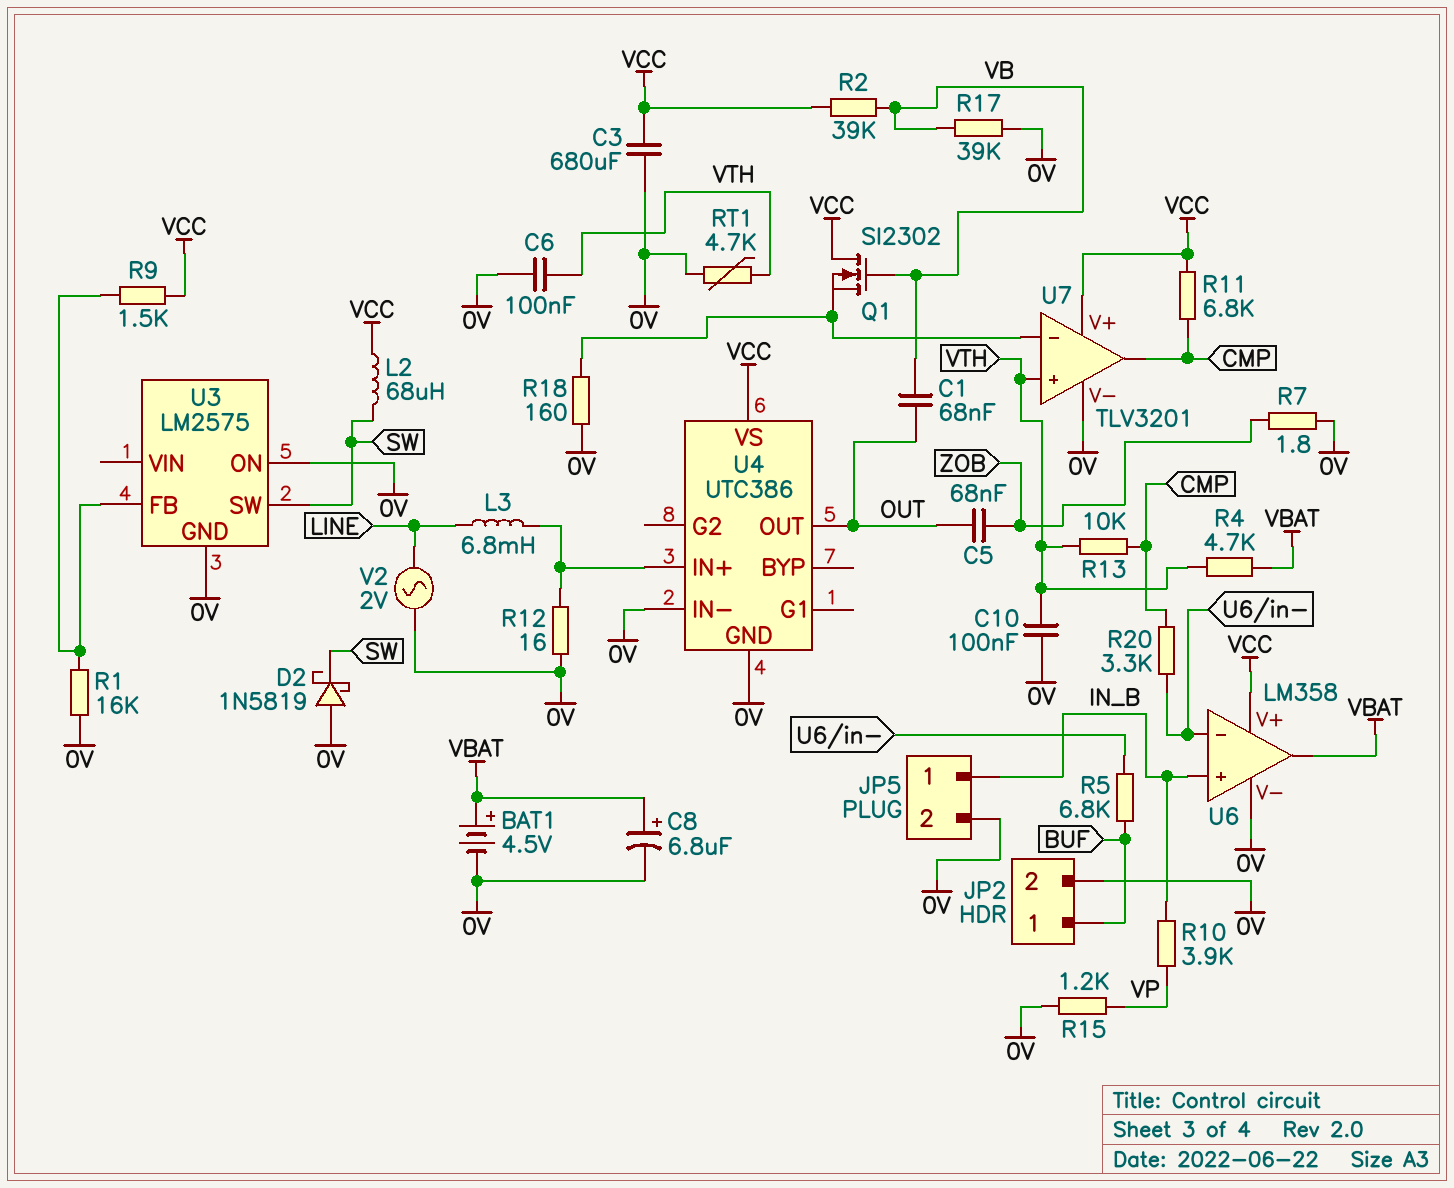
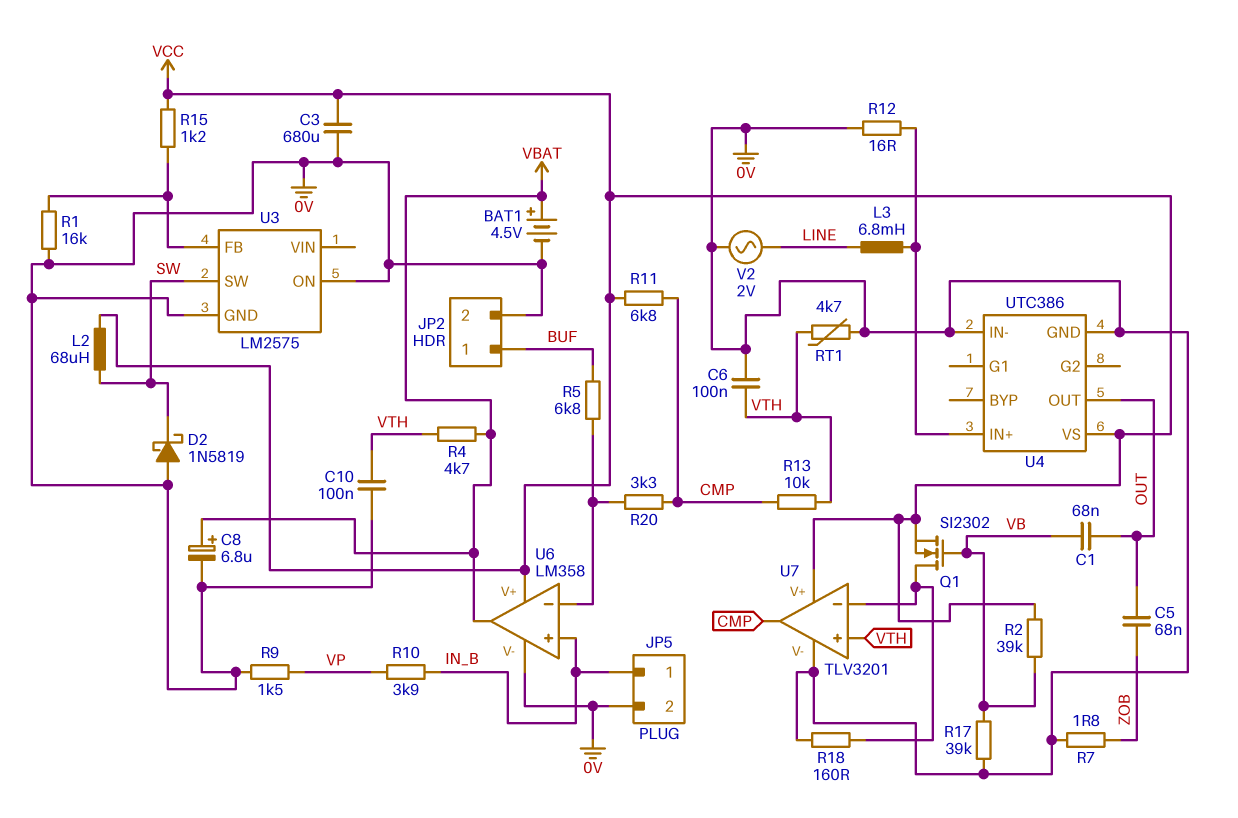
Q1: NMOS SI2302 (G VB, D VCC, S U7/in-) -> NMOS SI2302 (G VB, D U7/in-, S VCC)
R9: 1.5k (U3/FB, VCC) -> 1.5k (0V, VP)
R15: 1.2k (0V, VP) -> 1.2k (U3/FB, VCC)

